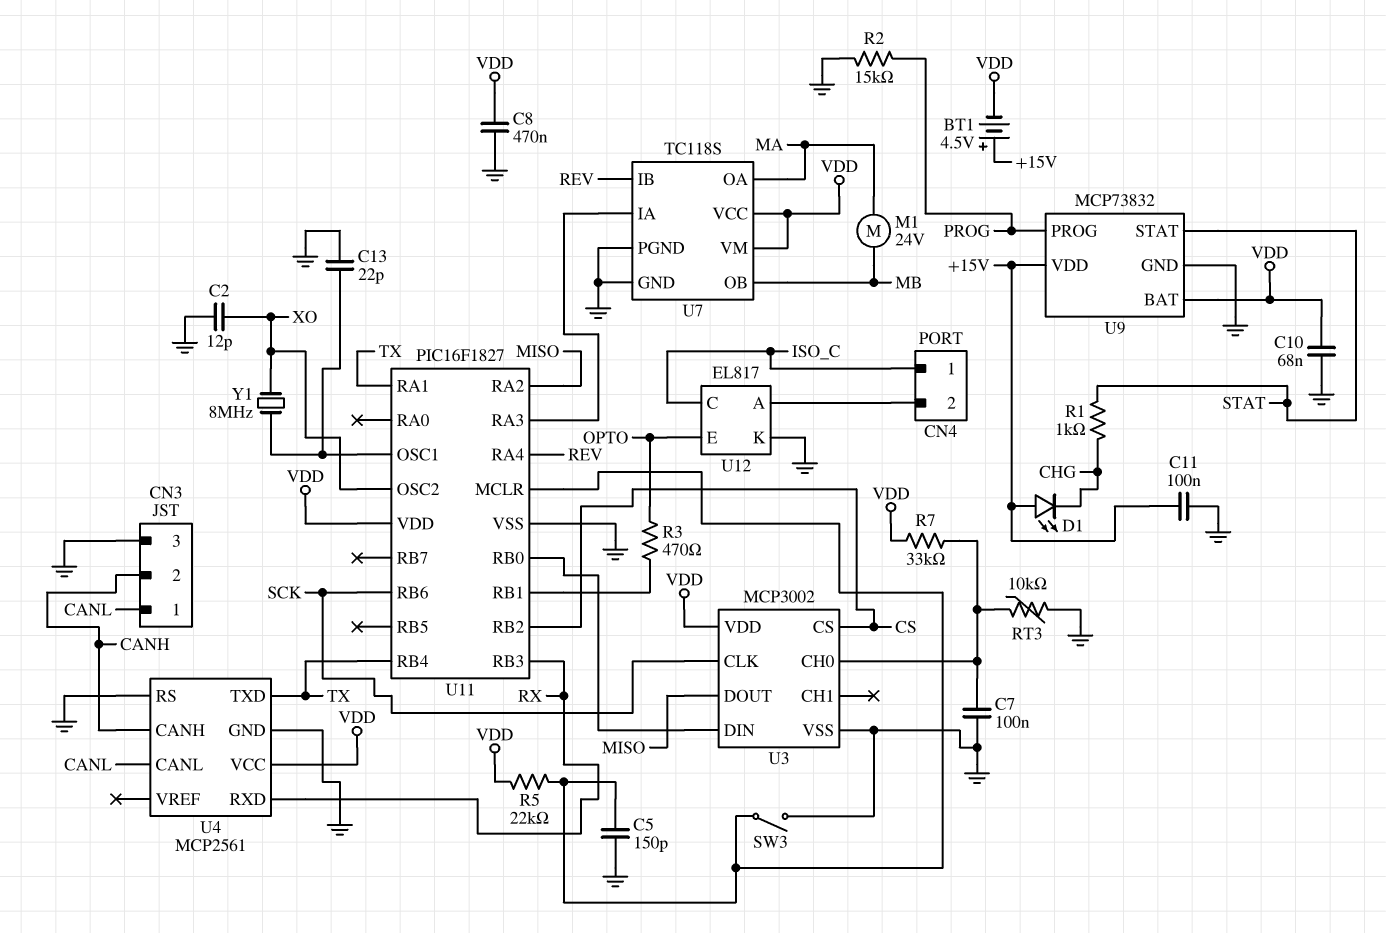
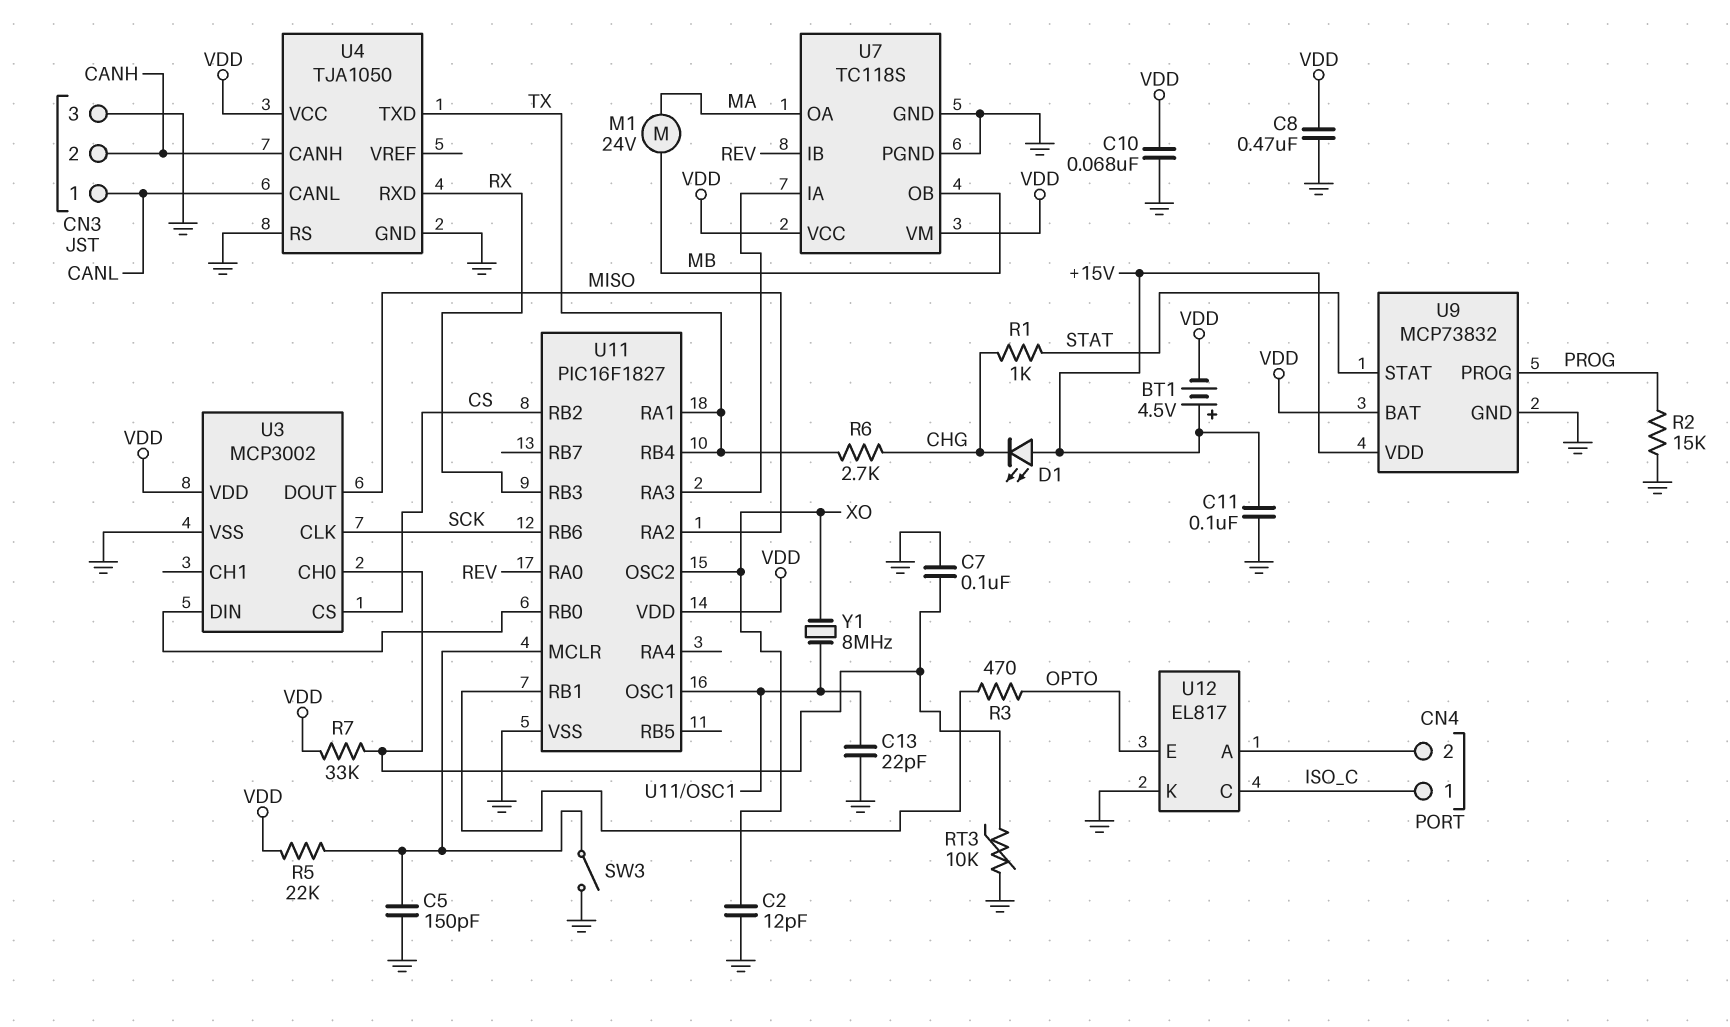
R6: none -> 2.7k (CHG, TX)
U4: MCP2561 -> TJA1050
U11 pin RA0: none -> REV
U11 pin RA4: REV -> none

